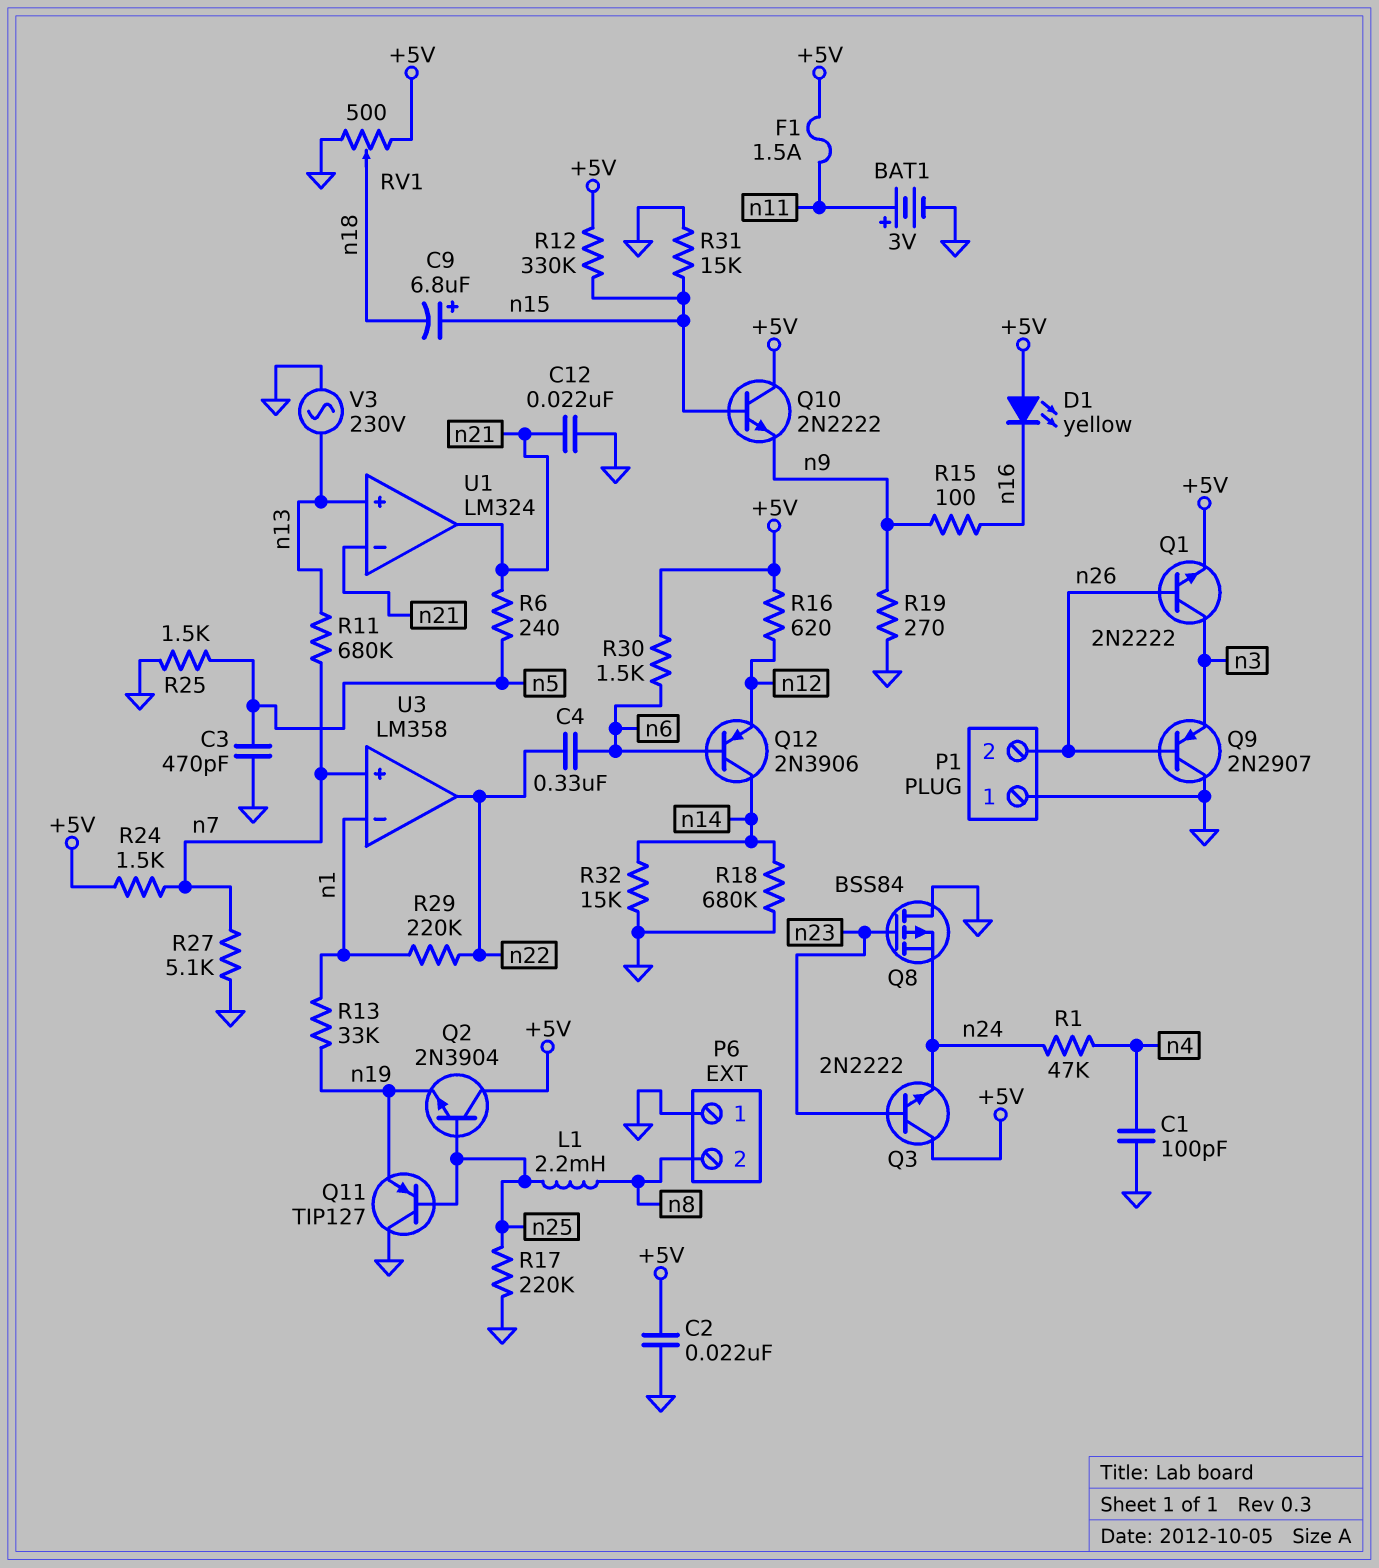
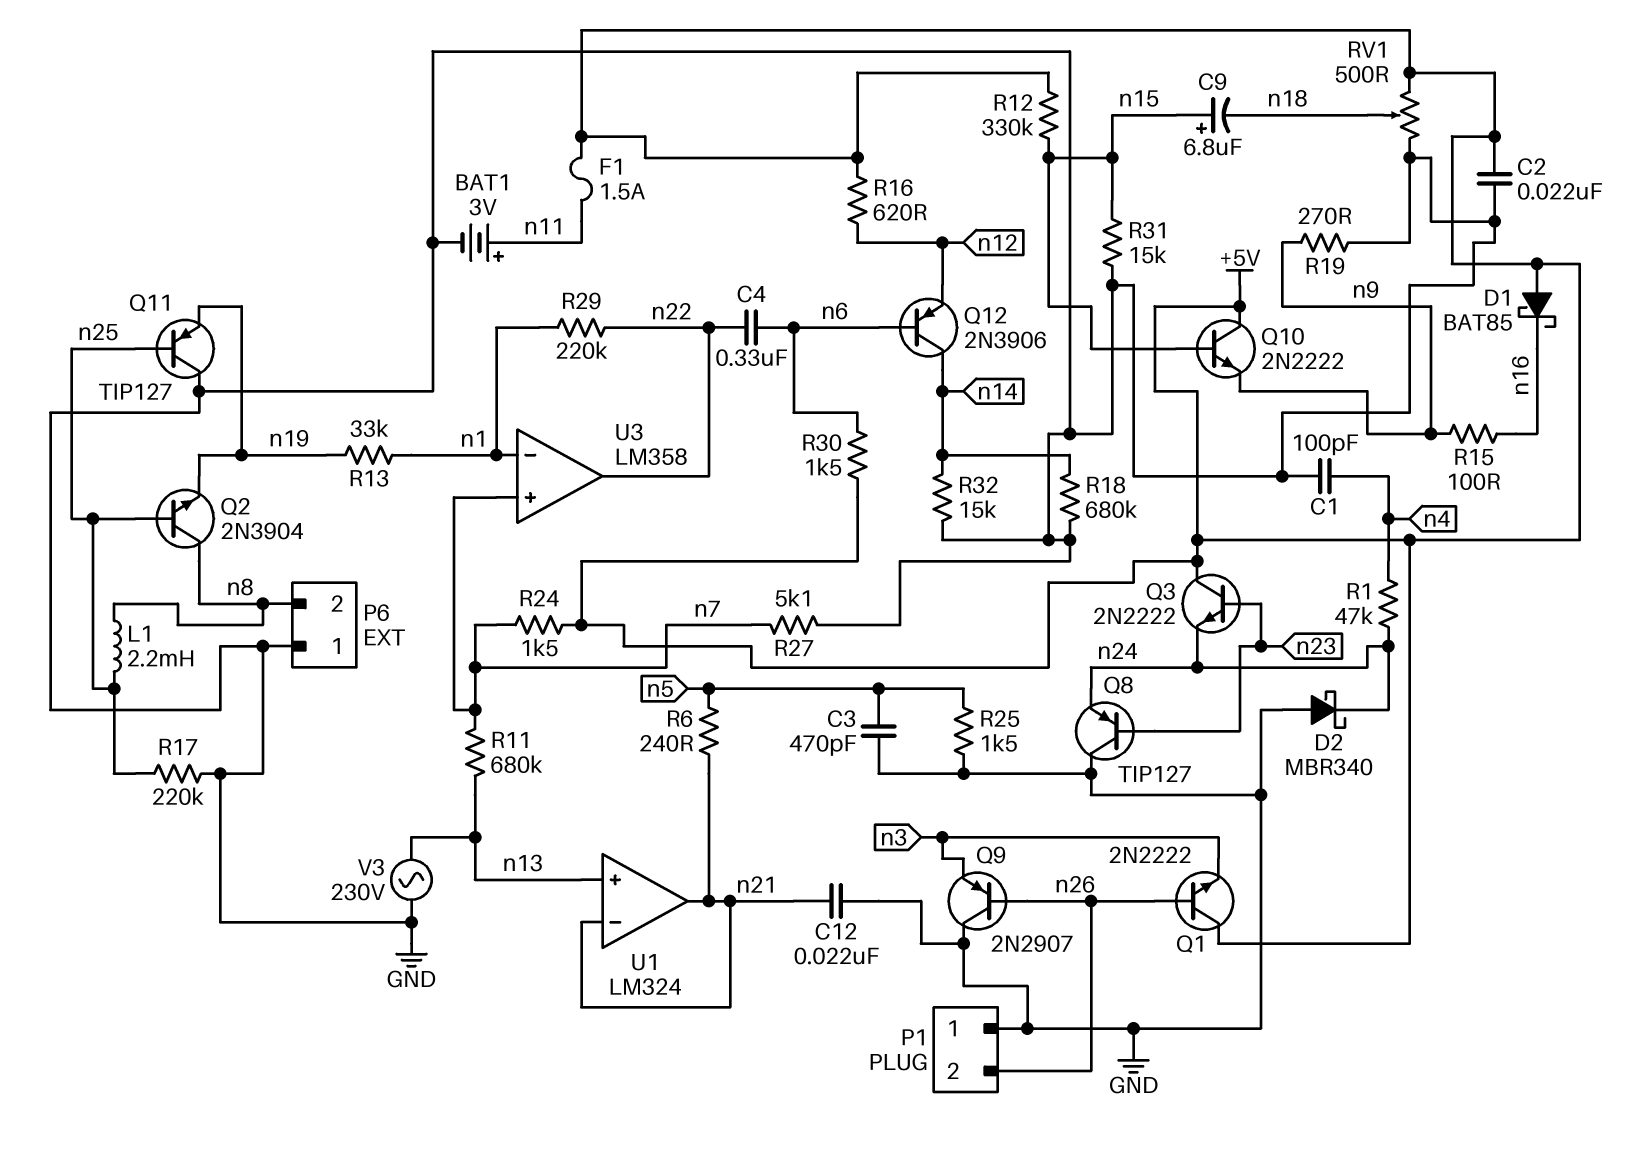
D1: LED yellow (A +5V, K n16) -> schottky BAT85 (A +5V, K n16)
D2: none -> schottky MBR340 (A GND, K n24)
Q1: NPN 2N2222 (B n26, C n3, E +5V) -> NPN 2N2222 (B n26, C +5V, E n3)
Q2: NPN 2N3904 (B n25, C +5V, E n19) -> NPN 2N3904 (B n25, C n8, E n19)
Q8: PMOS BSS84 (G n23, D GND, S n24) -> PNP TIP127 (B n23, C GND, E n24)

